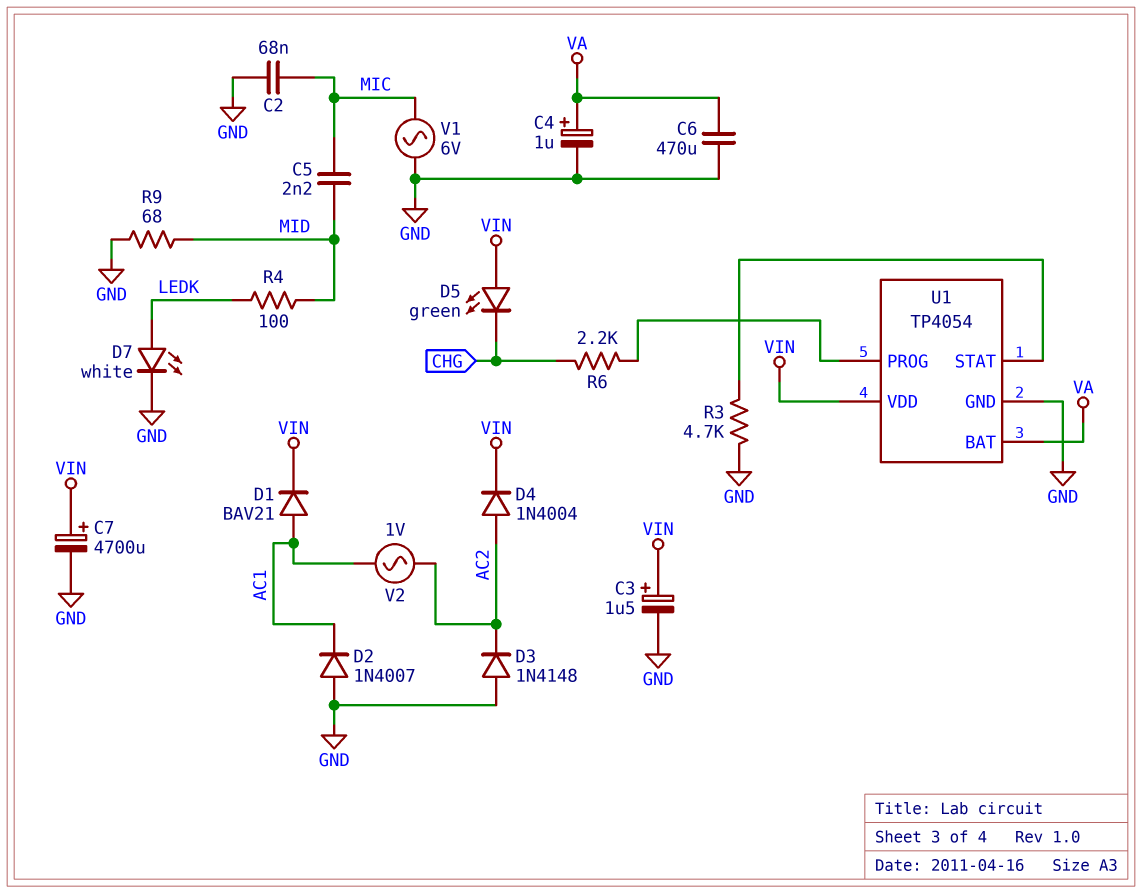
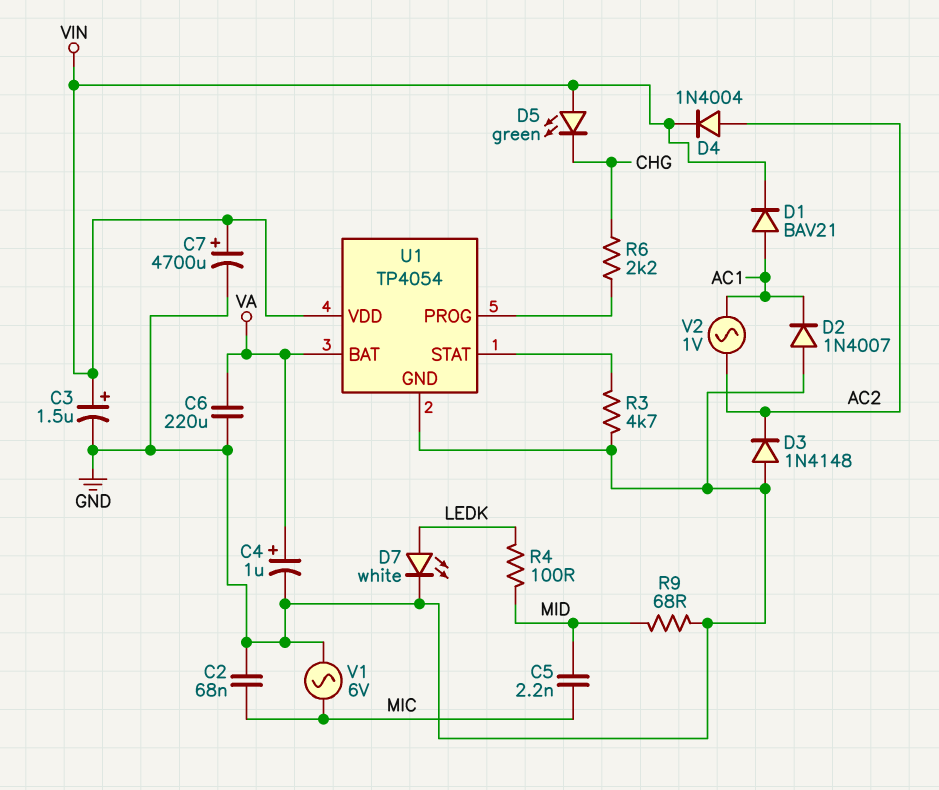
C6: 470uF (GND, VA) -> 220uF (GND, VA)

